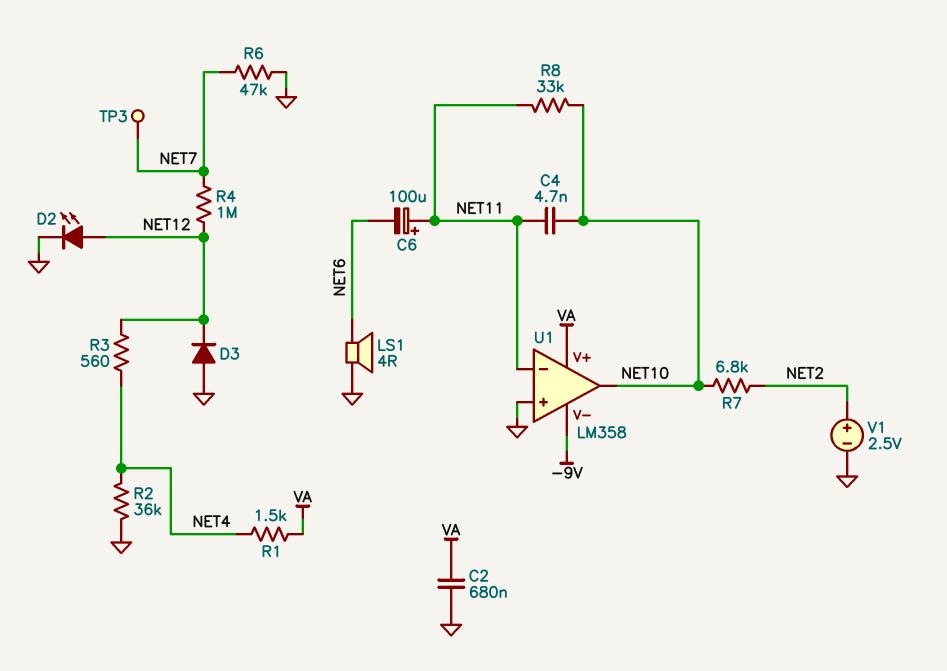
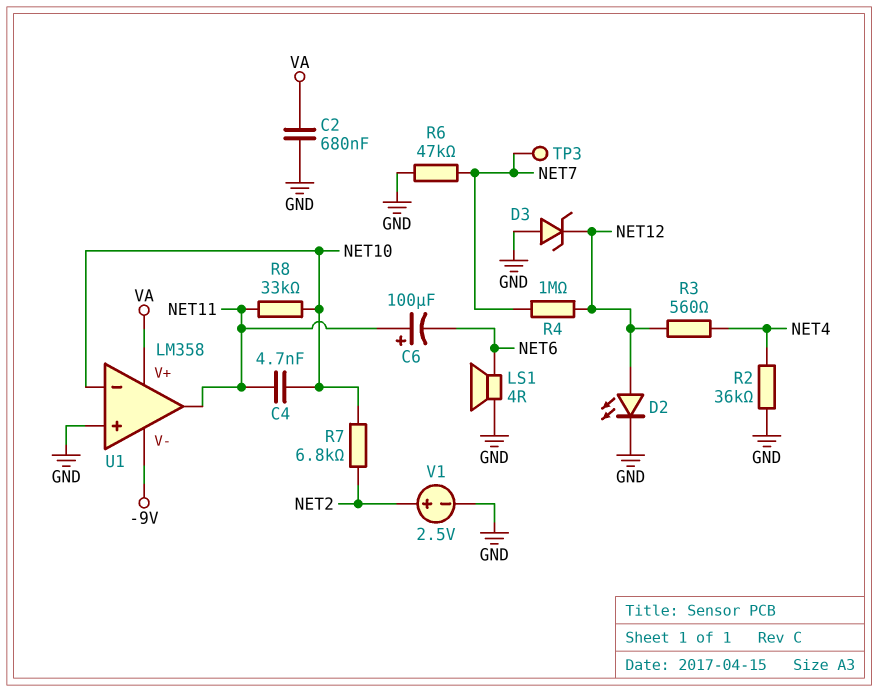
D3: diode (A GND, K NET12) -> zener (A GND, K NET12)
R1: 1.5k (NET4, VA) -> none
U1 pin in-: NET11 -> NET10
U1 pin out: NET10 -> NET11

